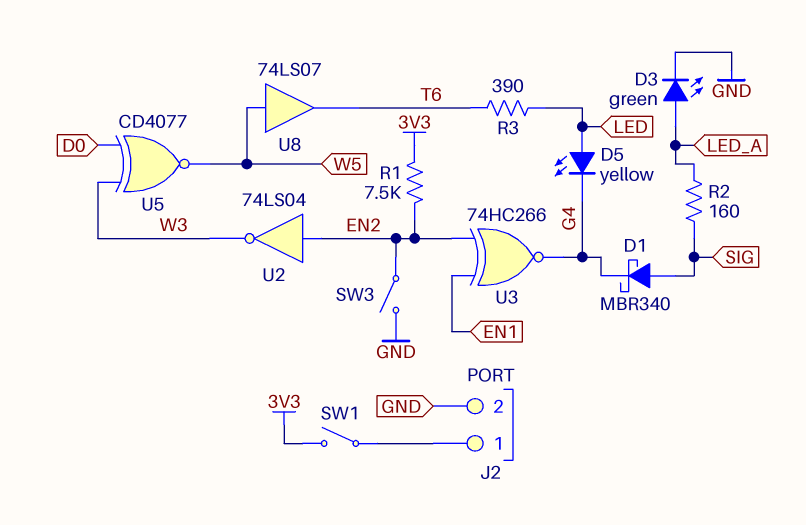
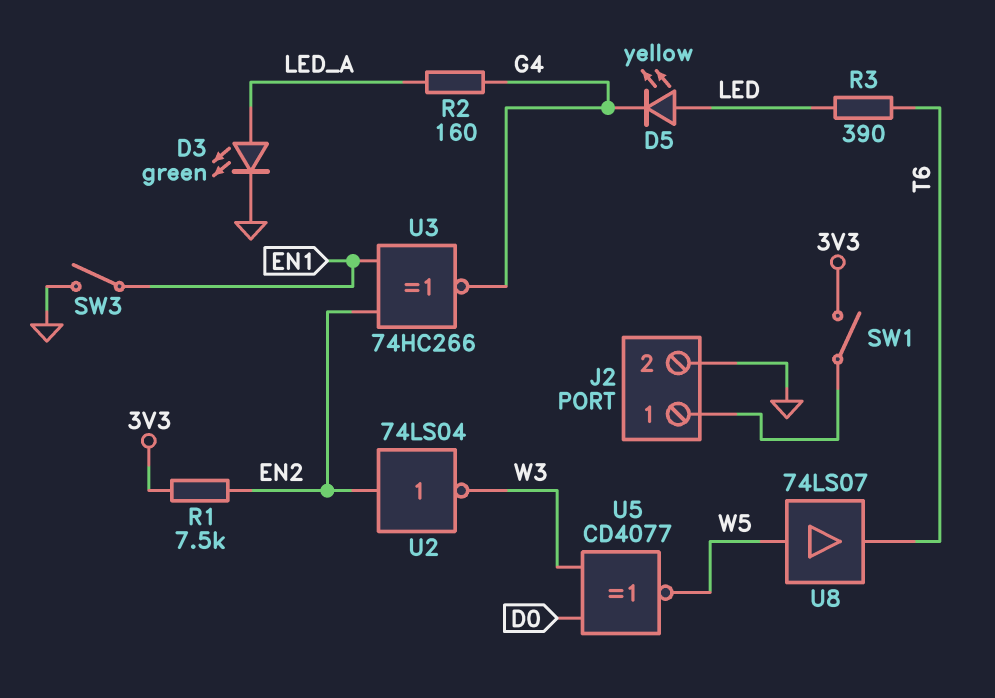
D1: schottky MBR340 (A SIG, K G4) -> none
R2: 160 (LED_A, SIG) -> 160 (G4, LED_A)
SW3: switch (EN2, GND) -> switch (EN1, GND)

